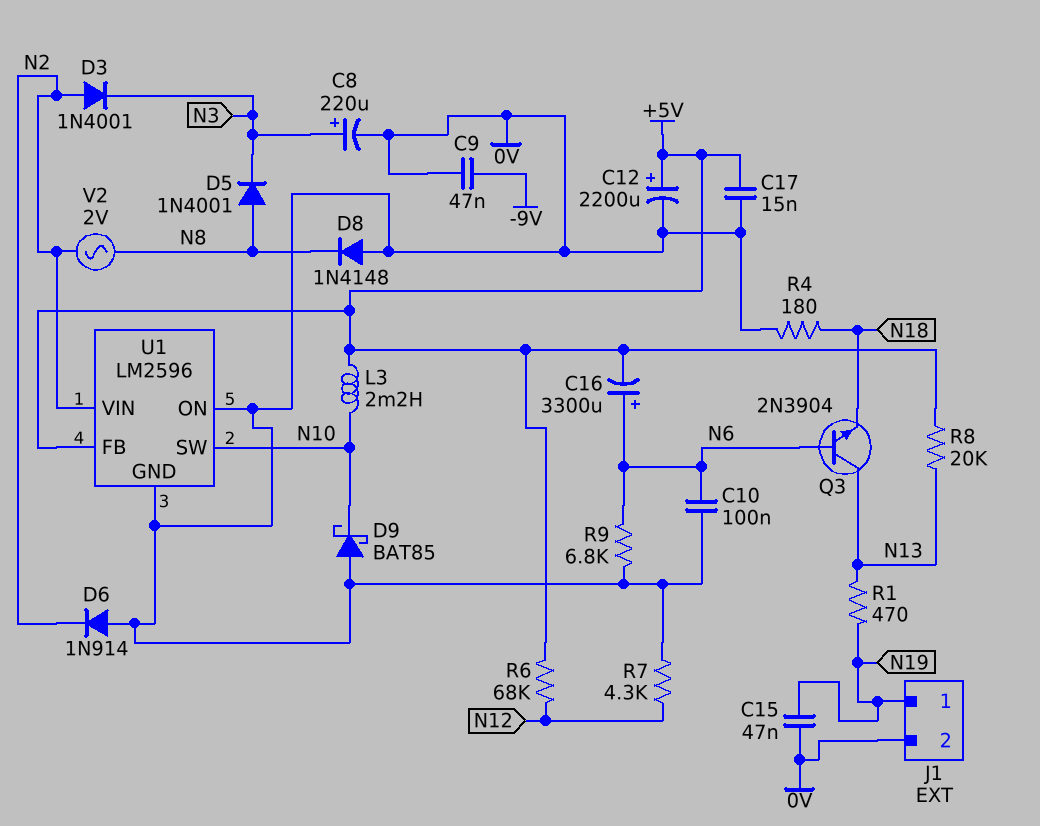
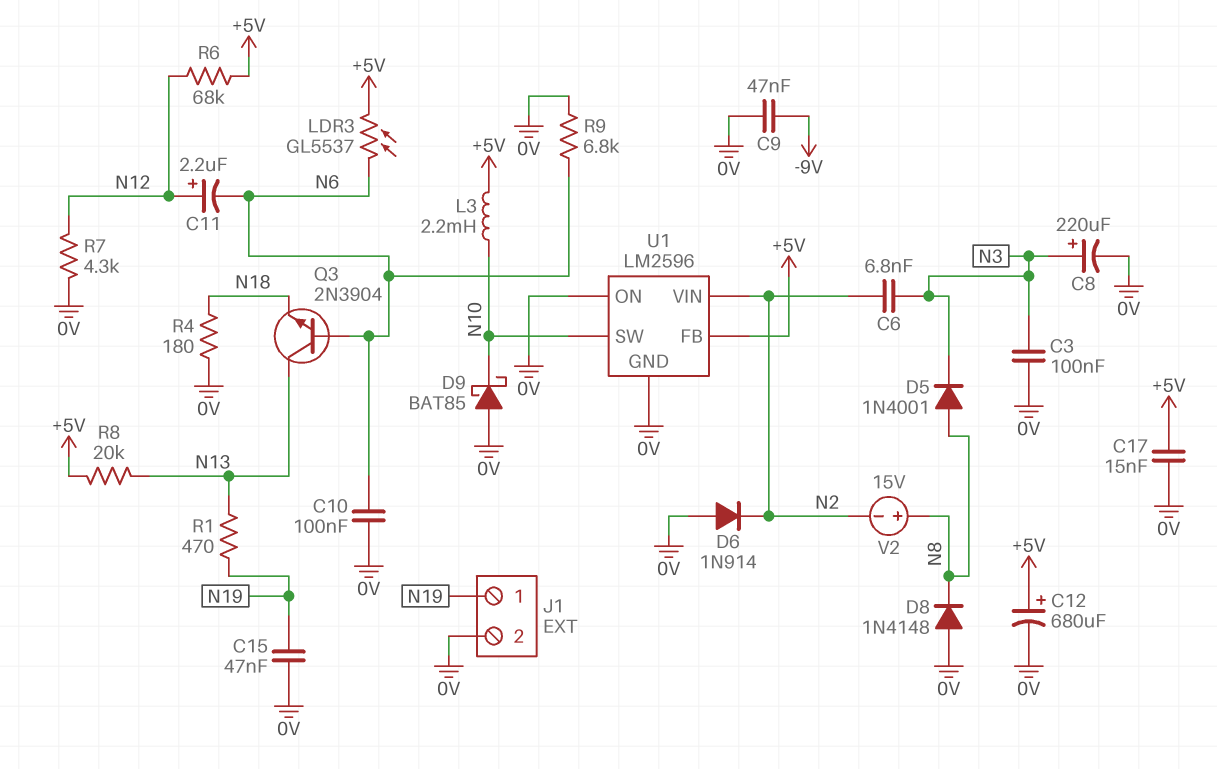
C3: none -> 100nF (0V, N3)
C6: none -> 6.8nF (N2, N3)
C11: none -> 2.2uF (plus N12, minus N6)
C12: 2200uF (plus +5V, minus 0V) -> 680uF (plus +5V, minus 0V)
C16: 3300uF (plus N6, minus +5V) -> none
D3: diode 1N4001 (A N2, K N3) -> none
LDR3: none -> GL5537 (+5V, N6)
V2: AC 2V (N2, N8) -> 15V (plus N8, minus N2)

